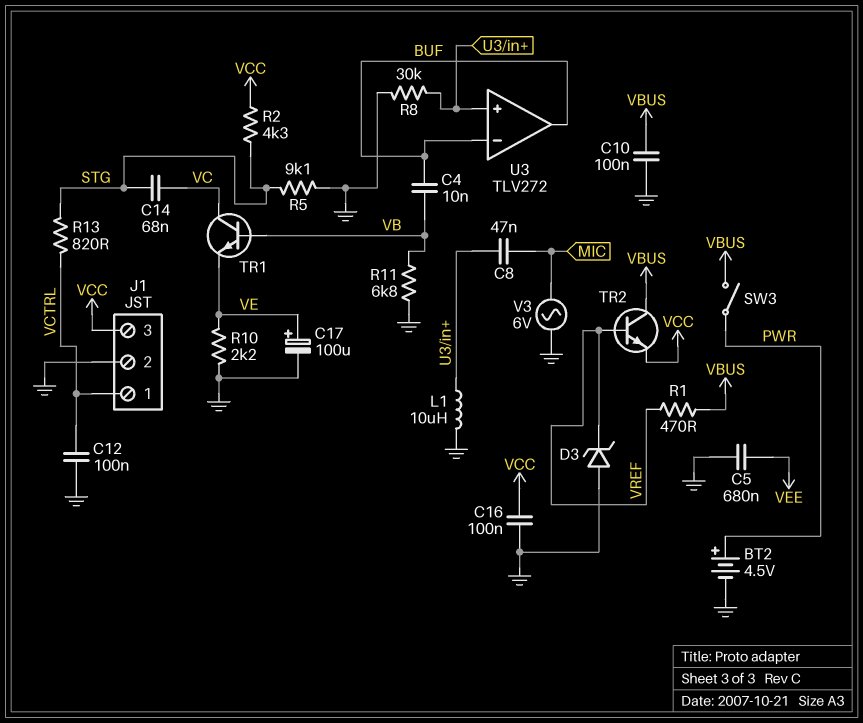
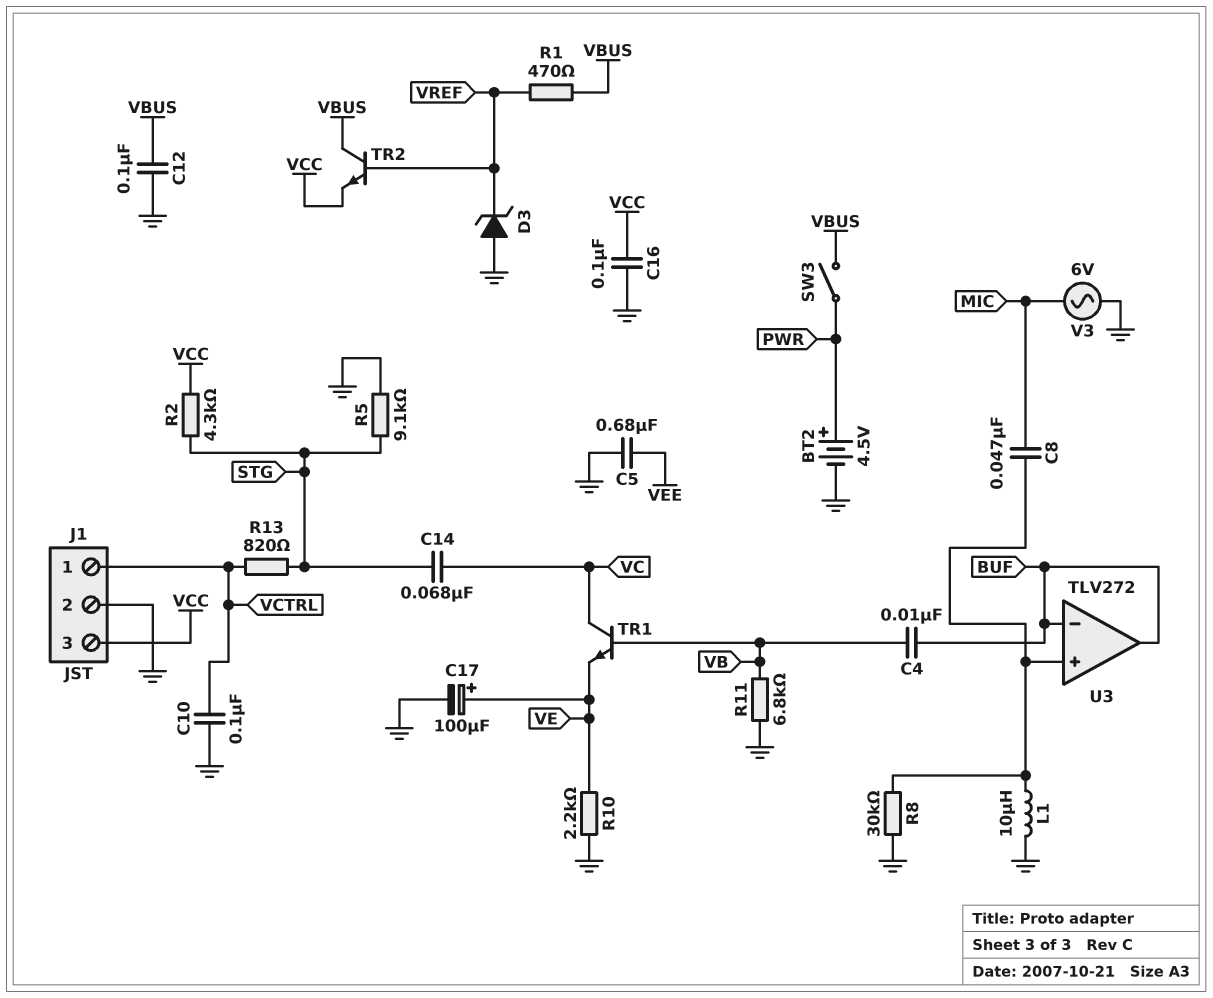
C10: 100nF (GND, VBUS) -> 100nF (GND, VCTRL)
C12: 100nF (GND, VCTRL) -> 100nF (GND, VBUS)

